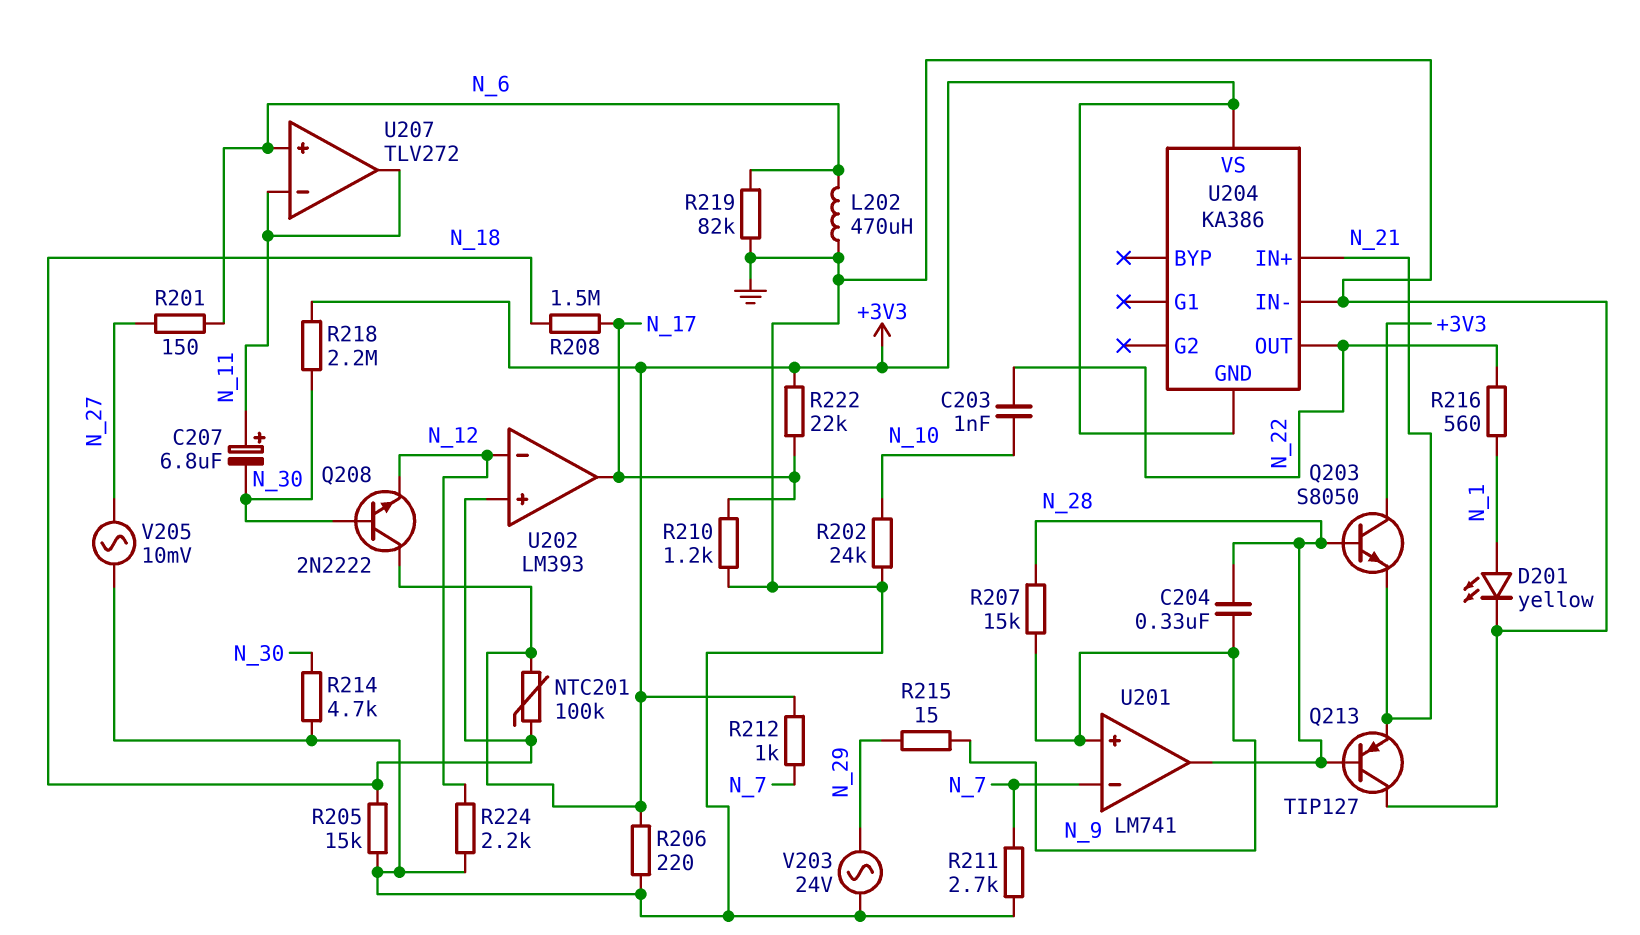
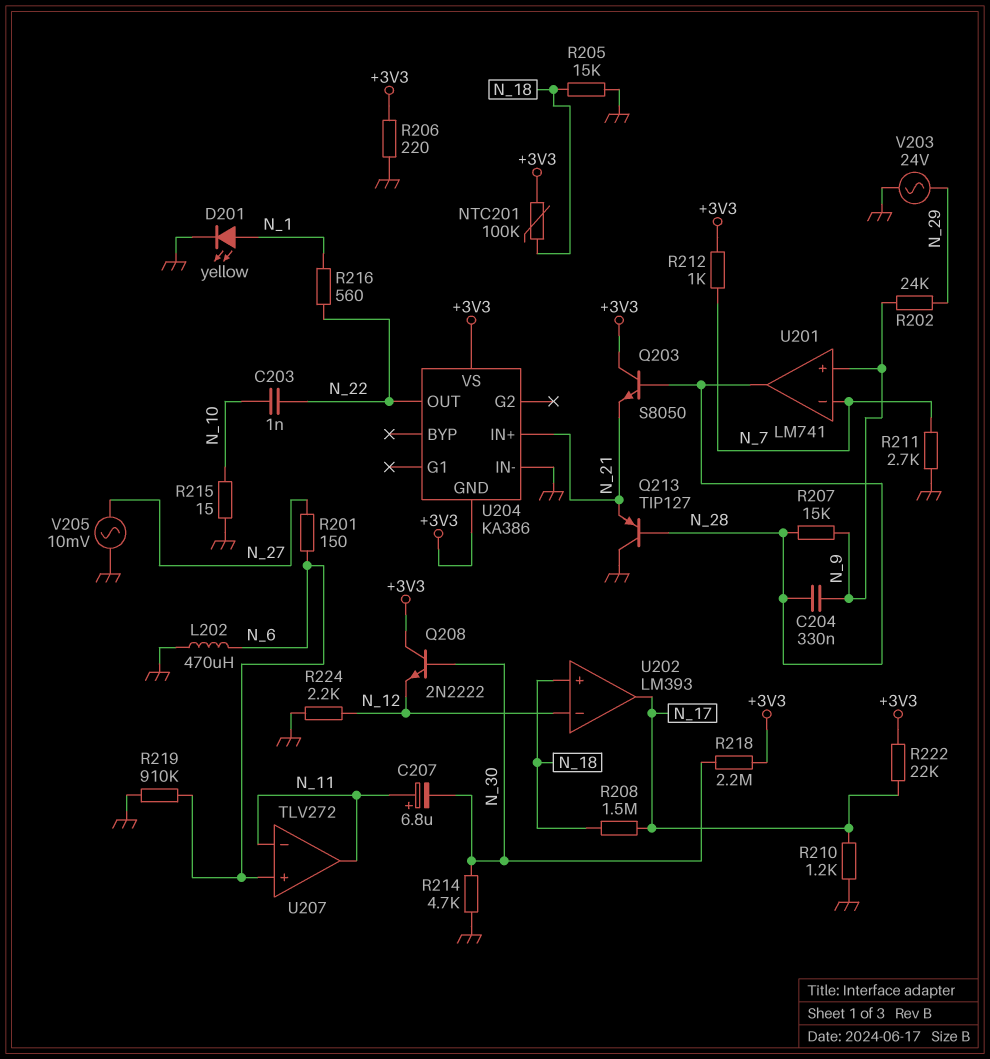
R202: 24k (GND, N_10) -> 24k (N_9, N_29)
R215: 15 (N_9, N_29) -> 15 (GND, N_10)
R219: 82k (GND, N_6) -> 910k (GND, N_6)

